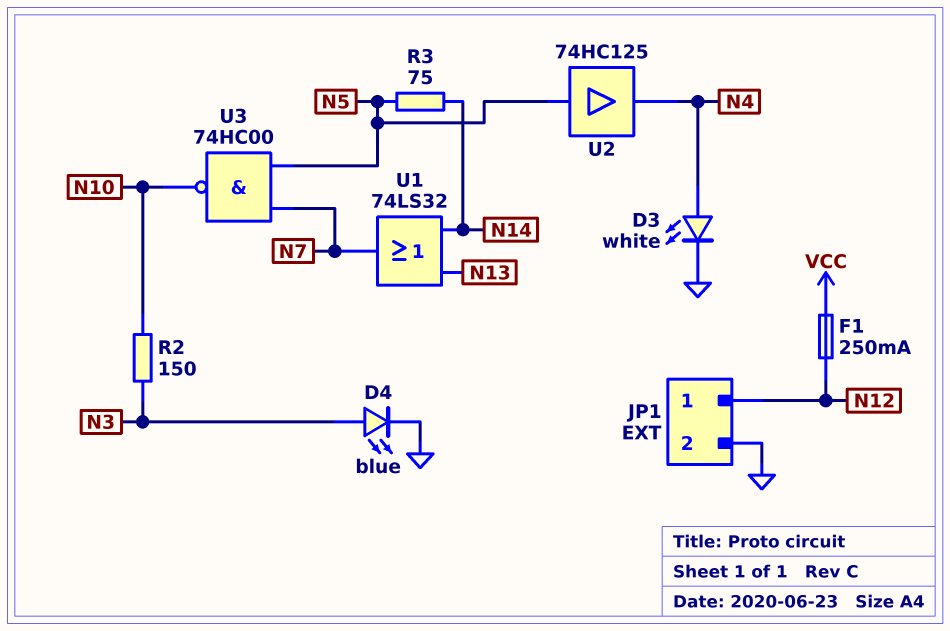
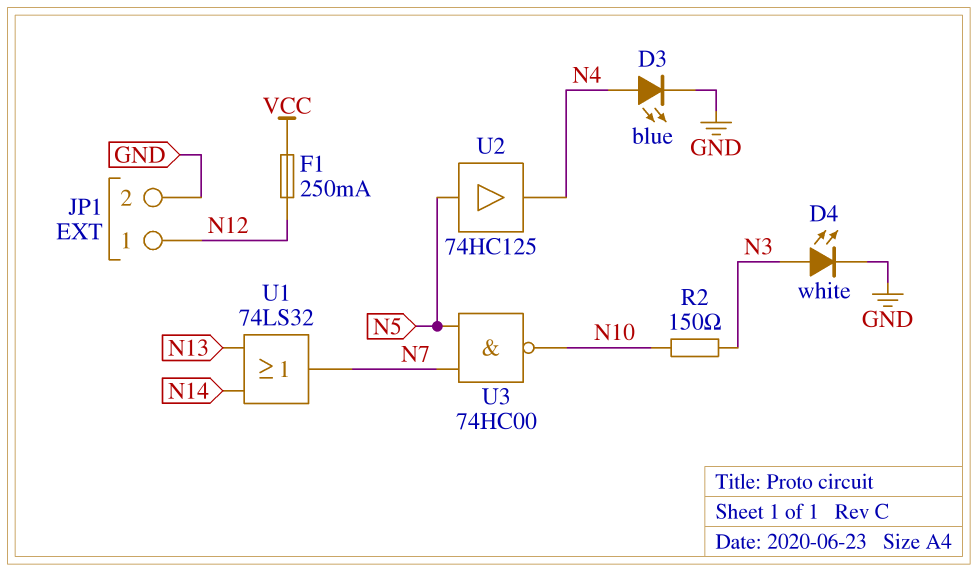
D3: LED white (A N4, K GND) -> LED blue (A N4, K GND)
D4: LED blue (A N3, K GND) -> LED white (A N3, K GND)
R3: 75 (N5, N14) -> none

